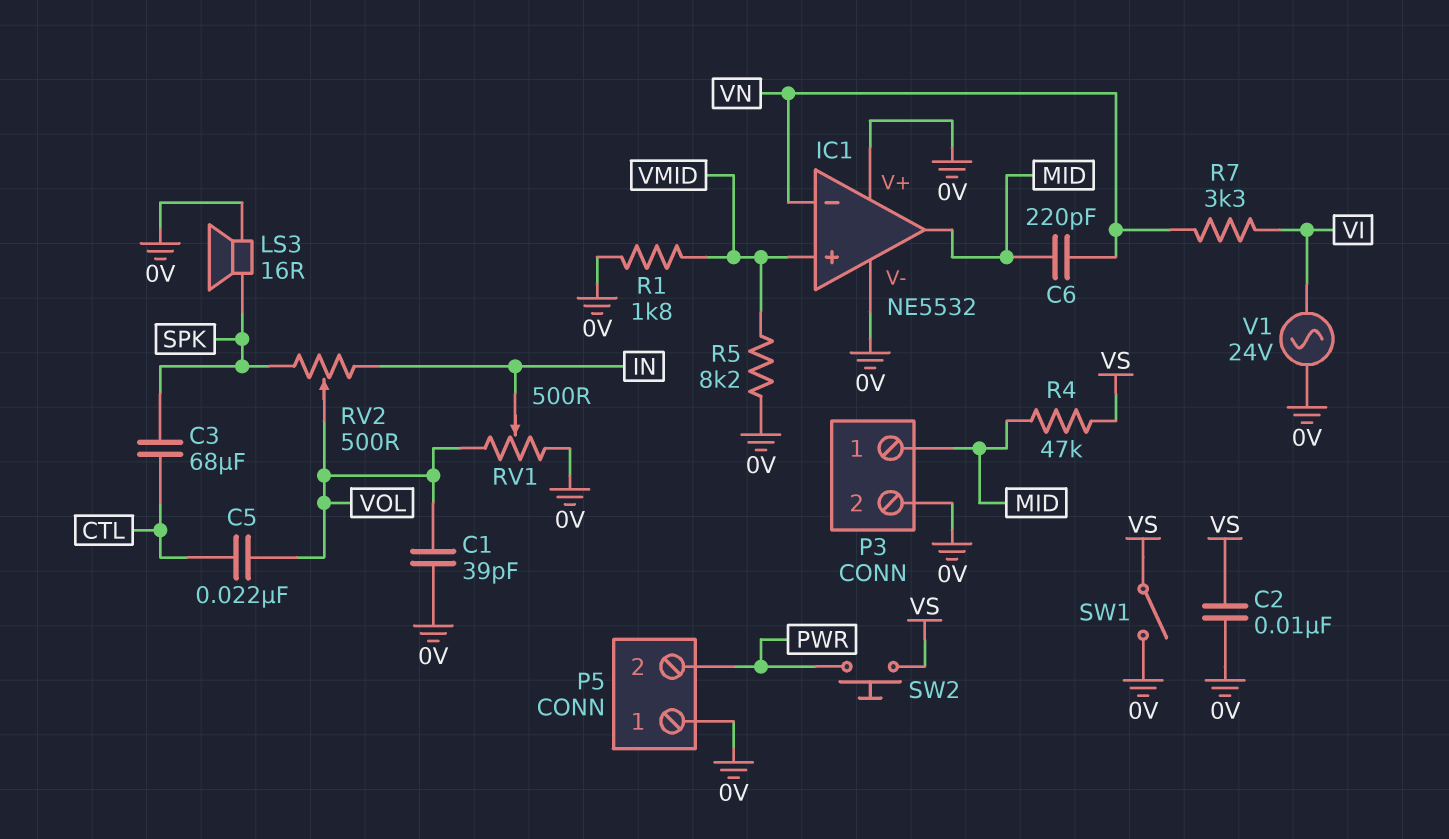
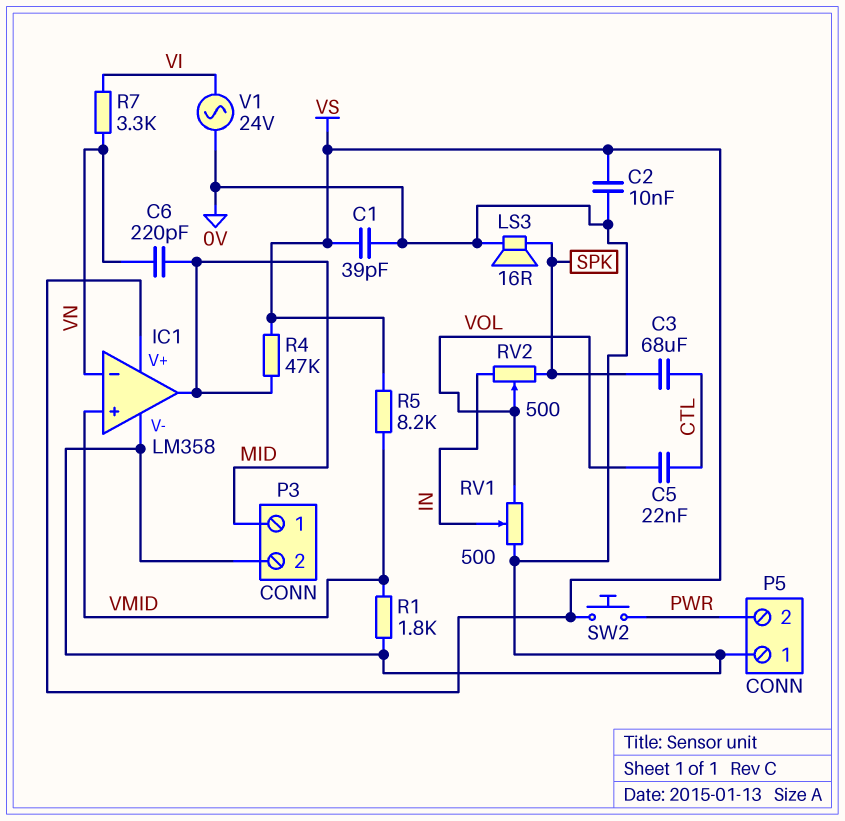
C1: 39pF (0V, VOL) -> 39pF (0V, VS)
IC1: NE5532 -> LM358
IC1 pin V+: 0V -> VS
R5: 8.2k (0V, VMID) -> 8.2k (VMID, VS)
SW1: switch (0V, VS) -> none

